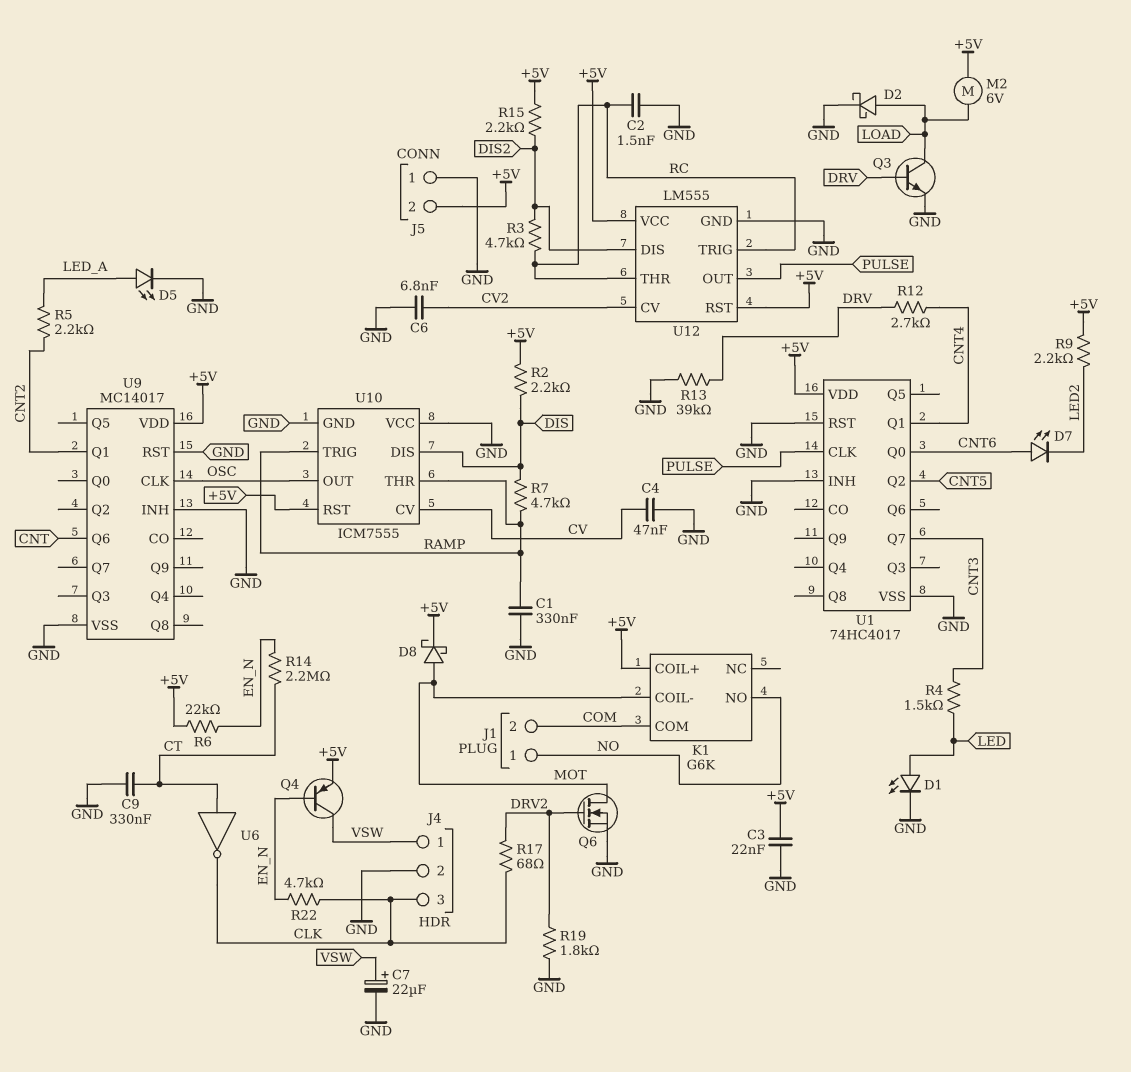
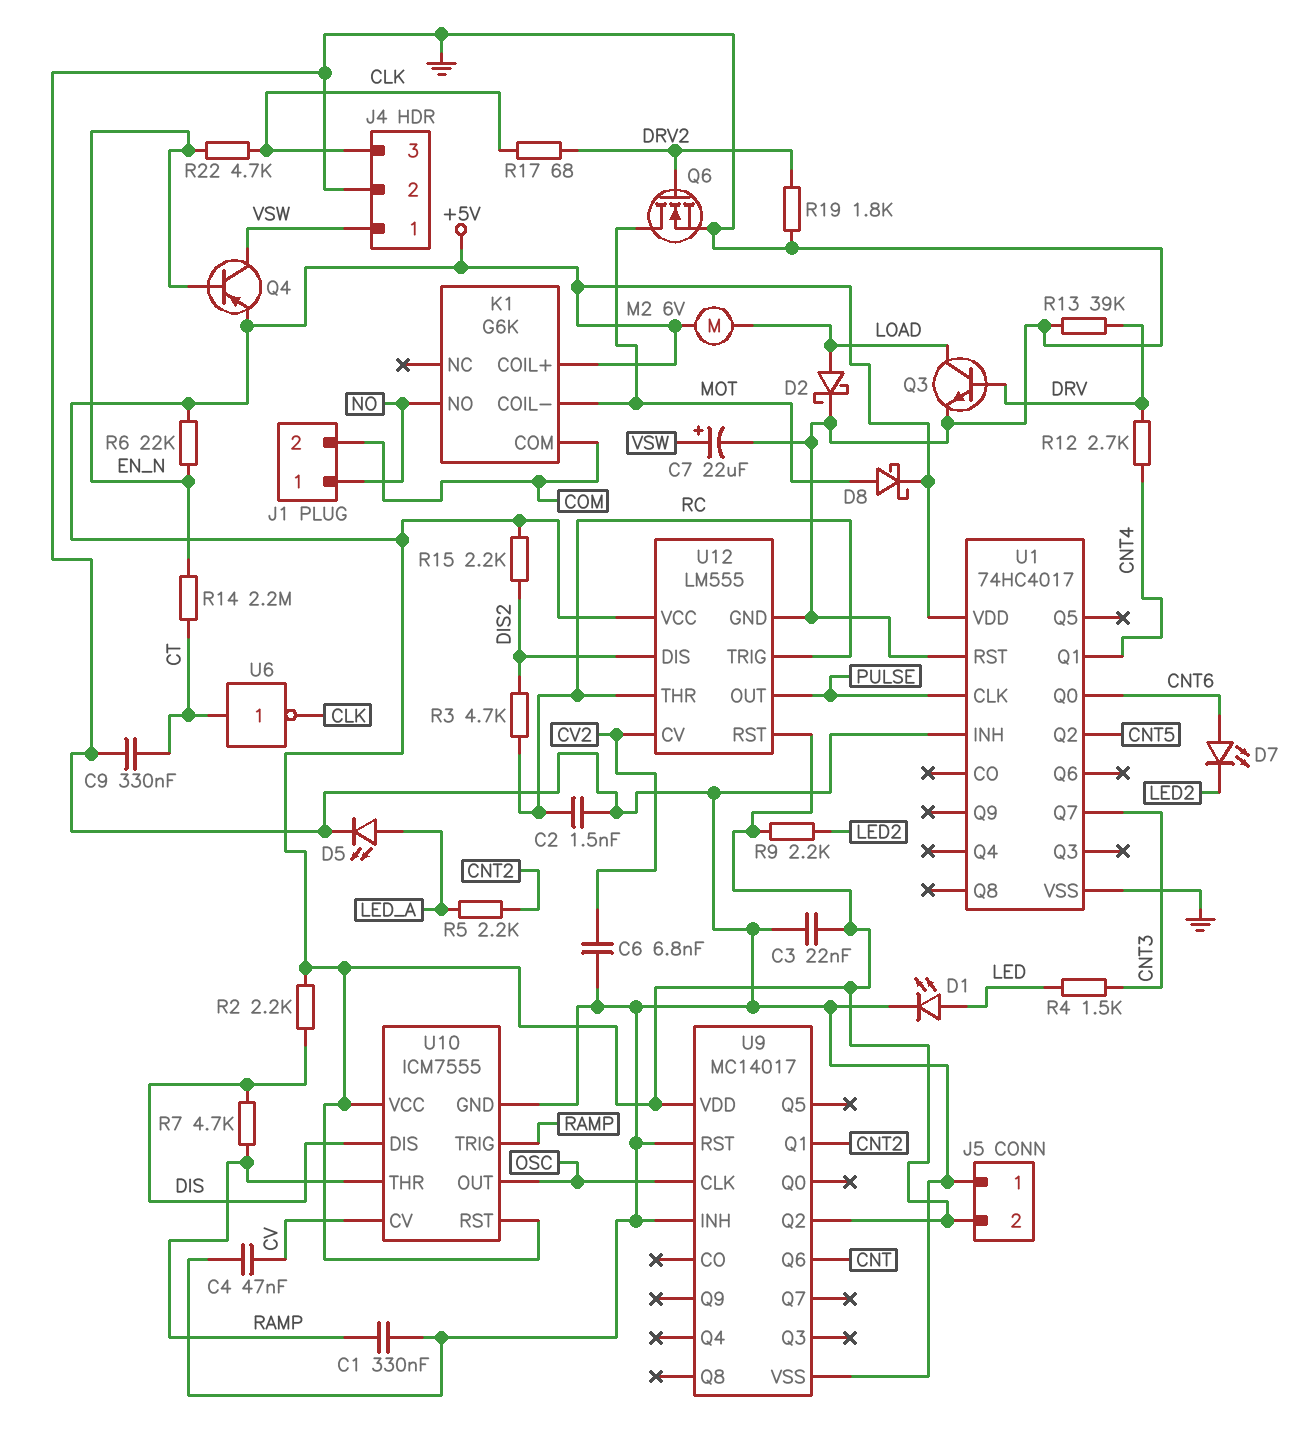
U9 pin Q2: none -> +5V
U10 pin VCC: GND -> +5V

